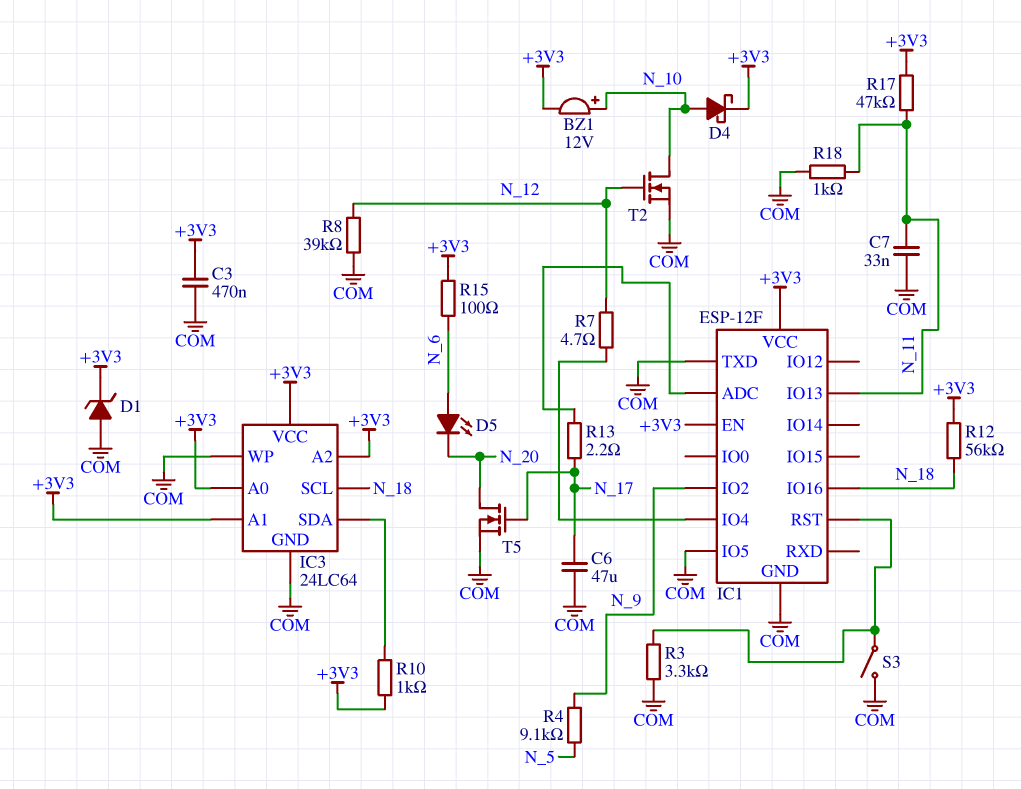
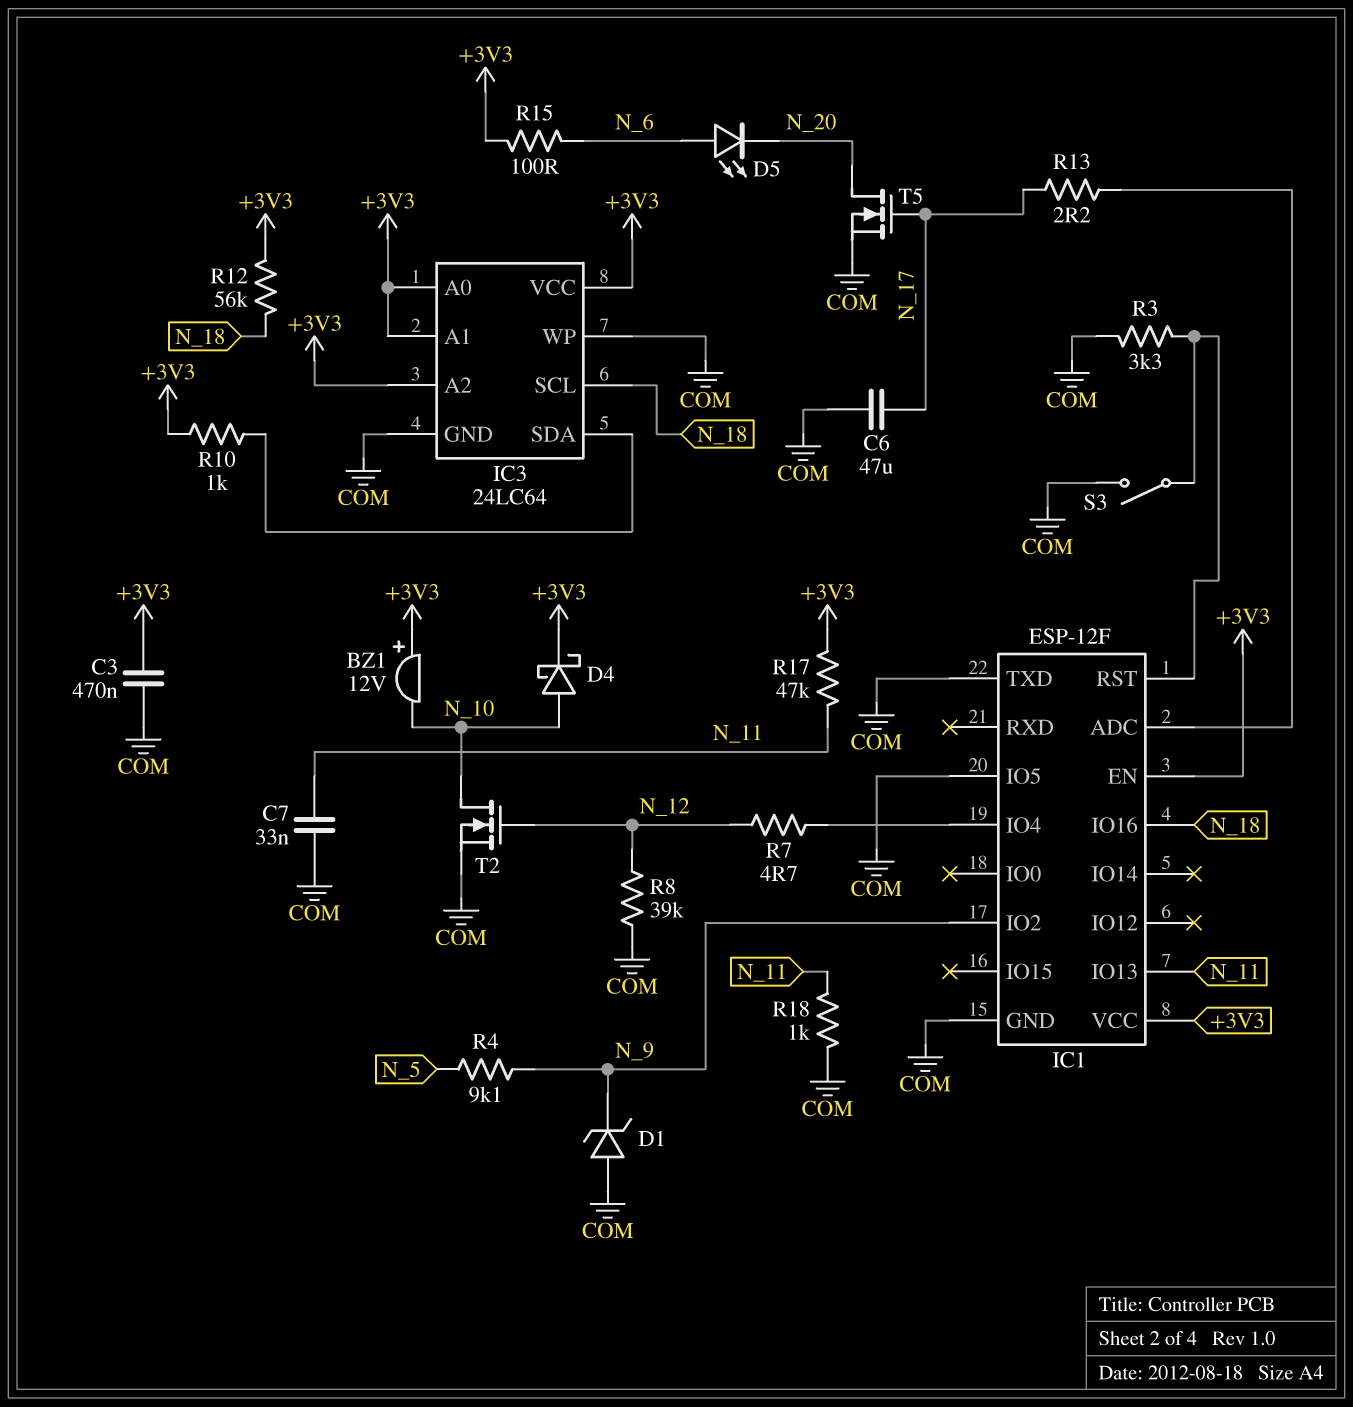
BZ1: buzzer 12V (plus N_10, minus +3V3) -> buzzer 12V (plus +3V3, minus N_10)
D1: zener (A COM, K +3V3) -> zener (A COM, K N_9)

